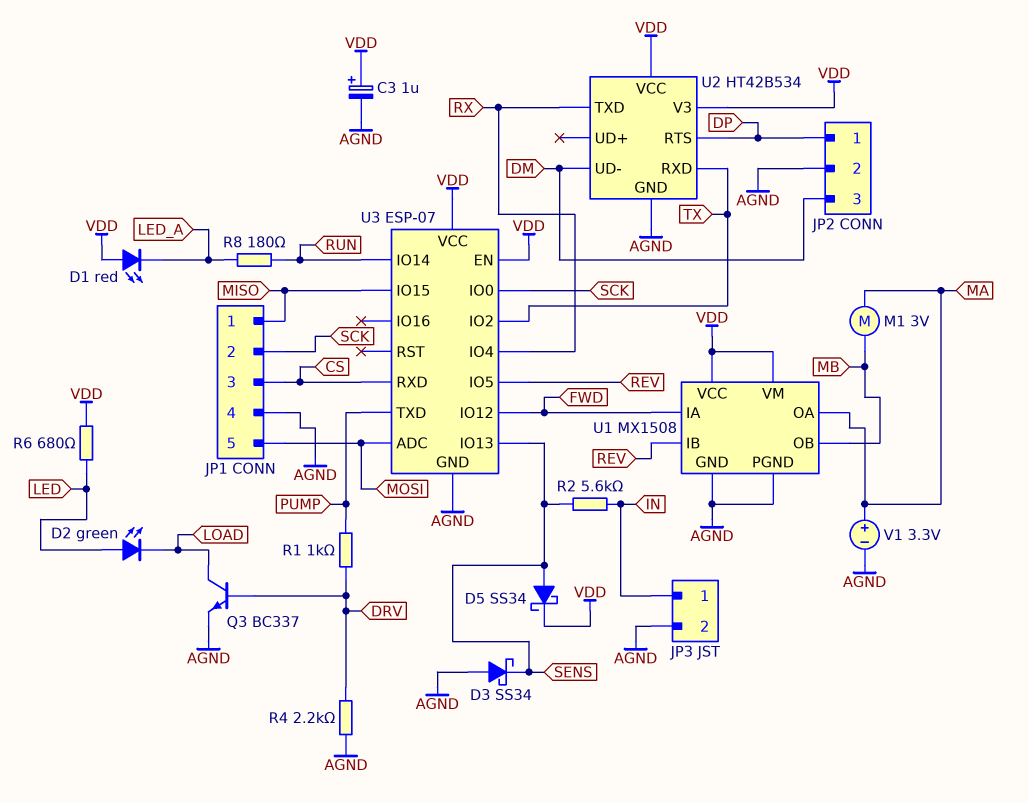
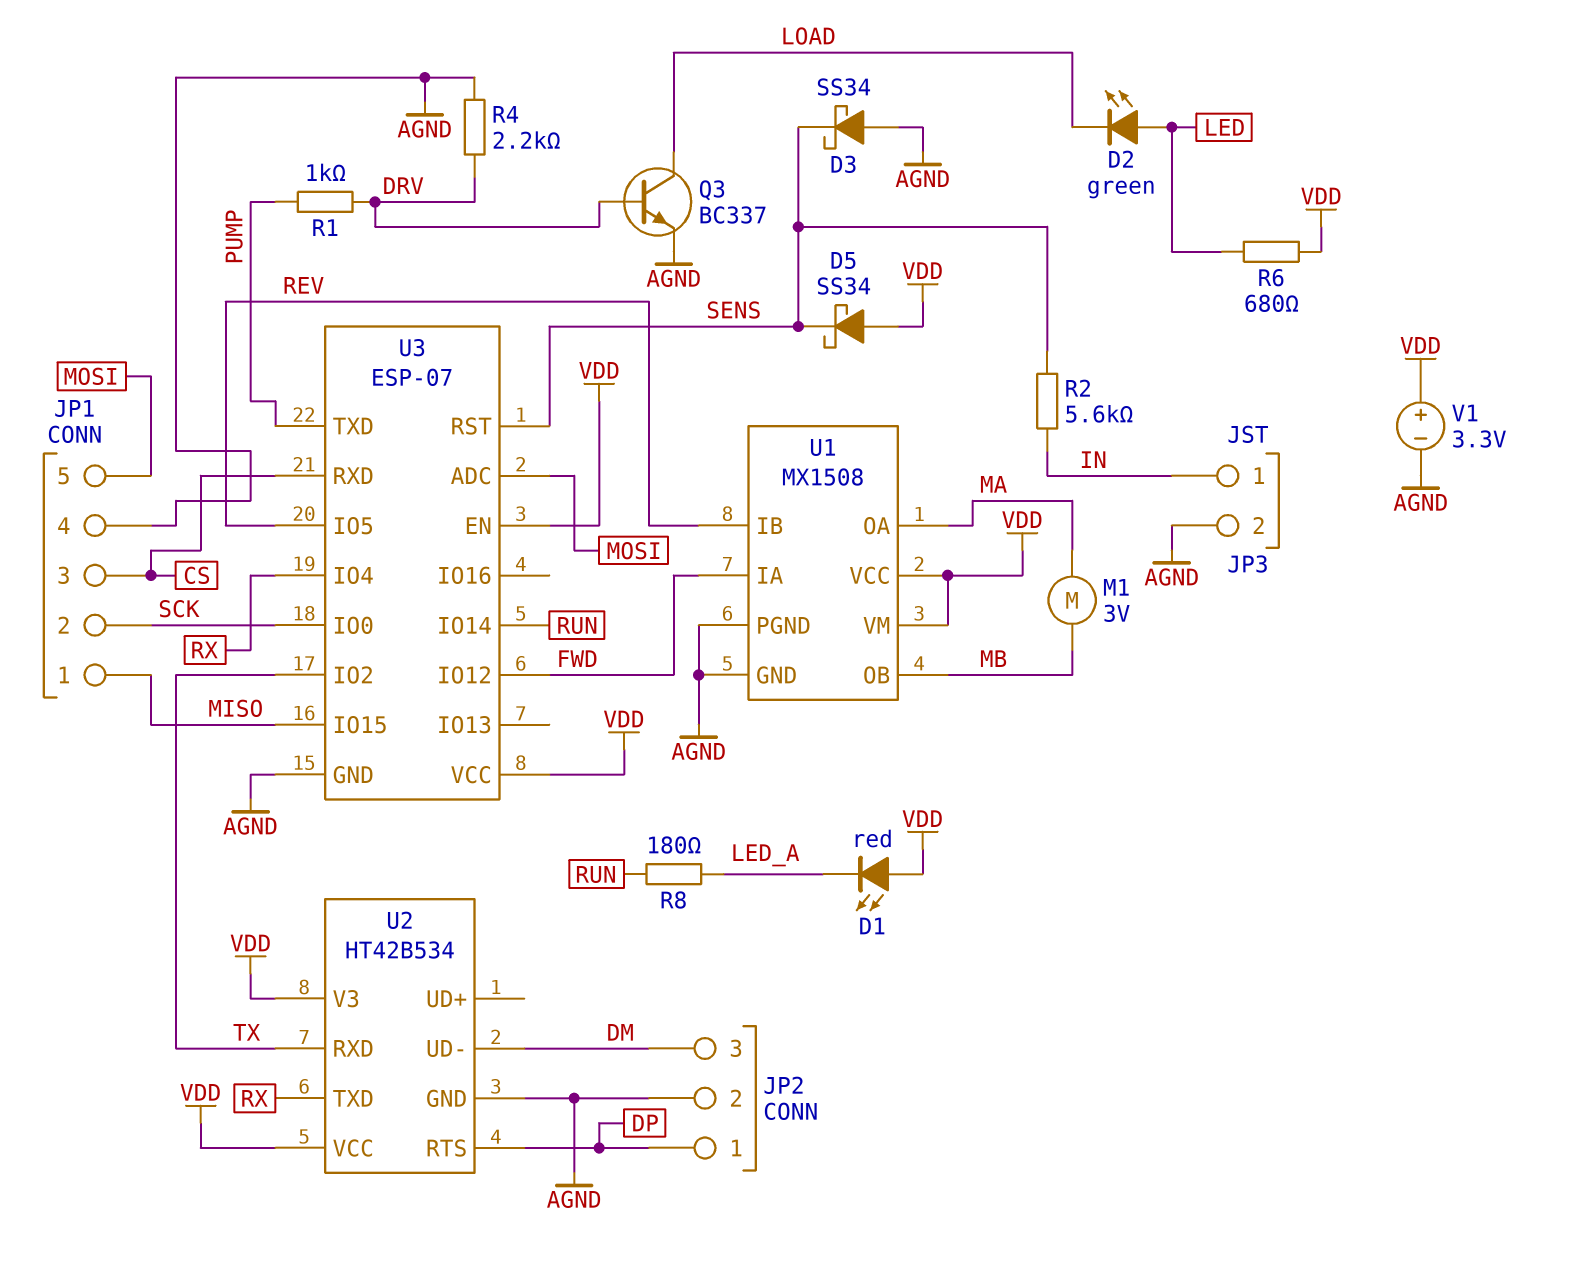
C3: 1uF (plus VDD, minus AGND) -> none
D5: schottky SS34 (A SENS, K VDD) -> schottky SS34 (A VDD, K SENS)
U3 pin IO13: SENS -> none
U3 pin RST: none -> SENS
V1: 3.3V (plus MA, minus AGND) -> 3.3V (plus VDD, minus AGND)

